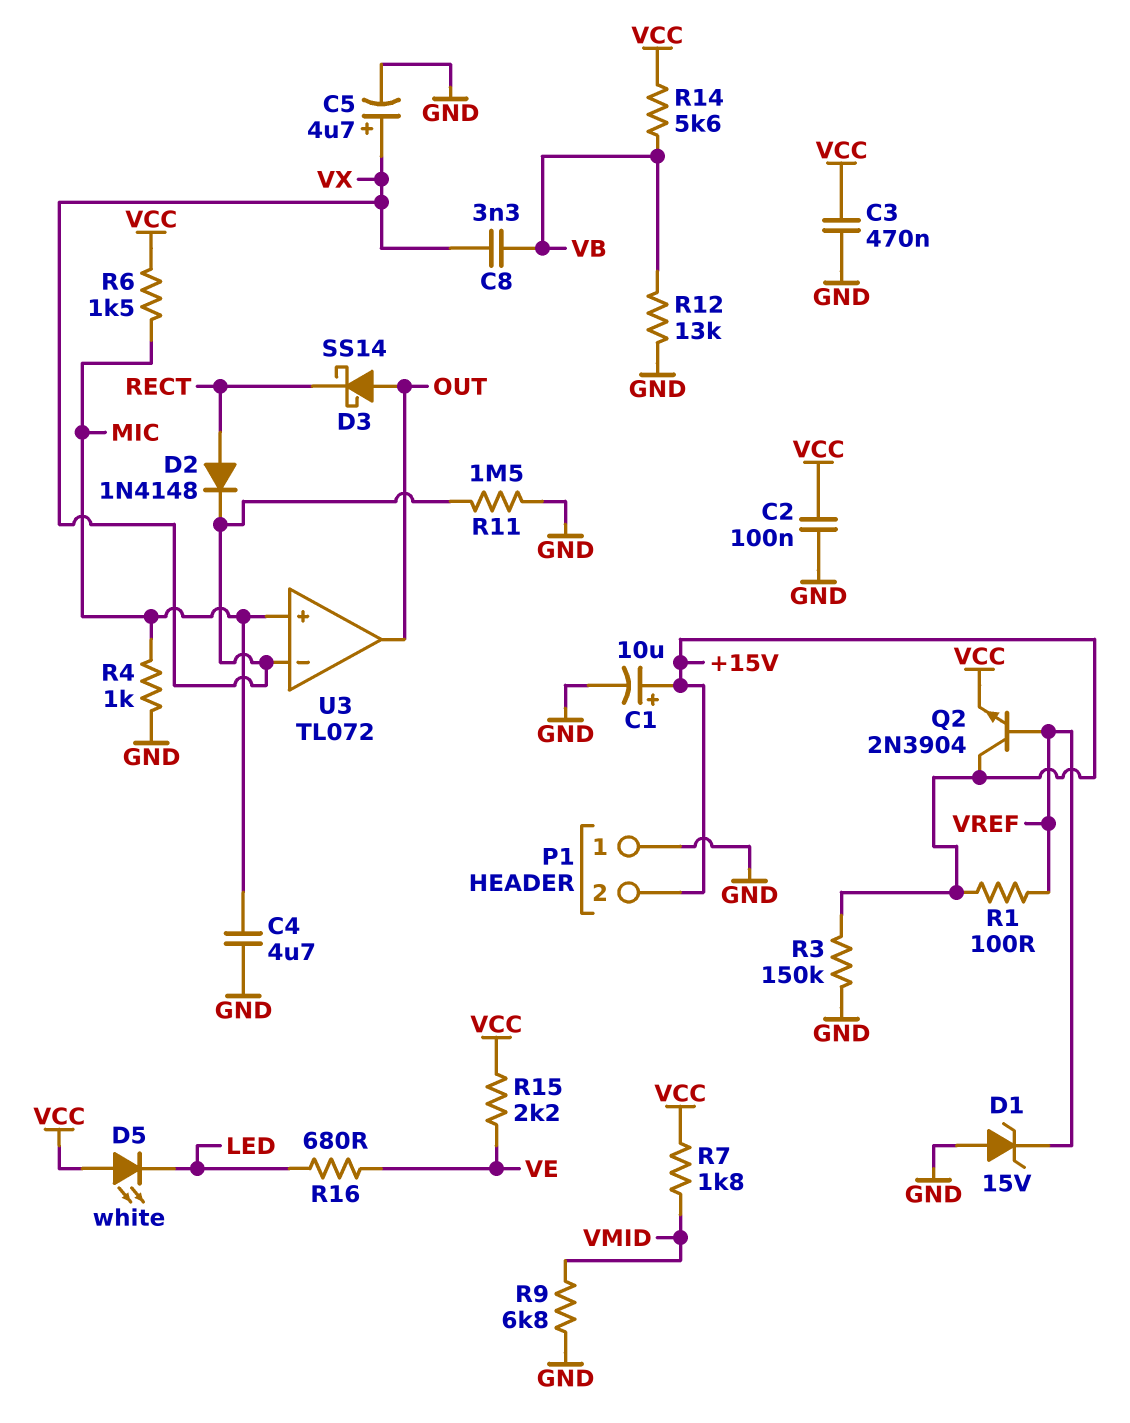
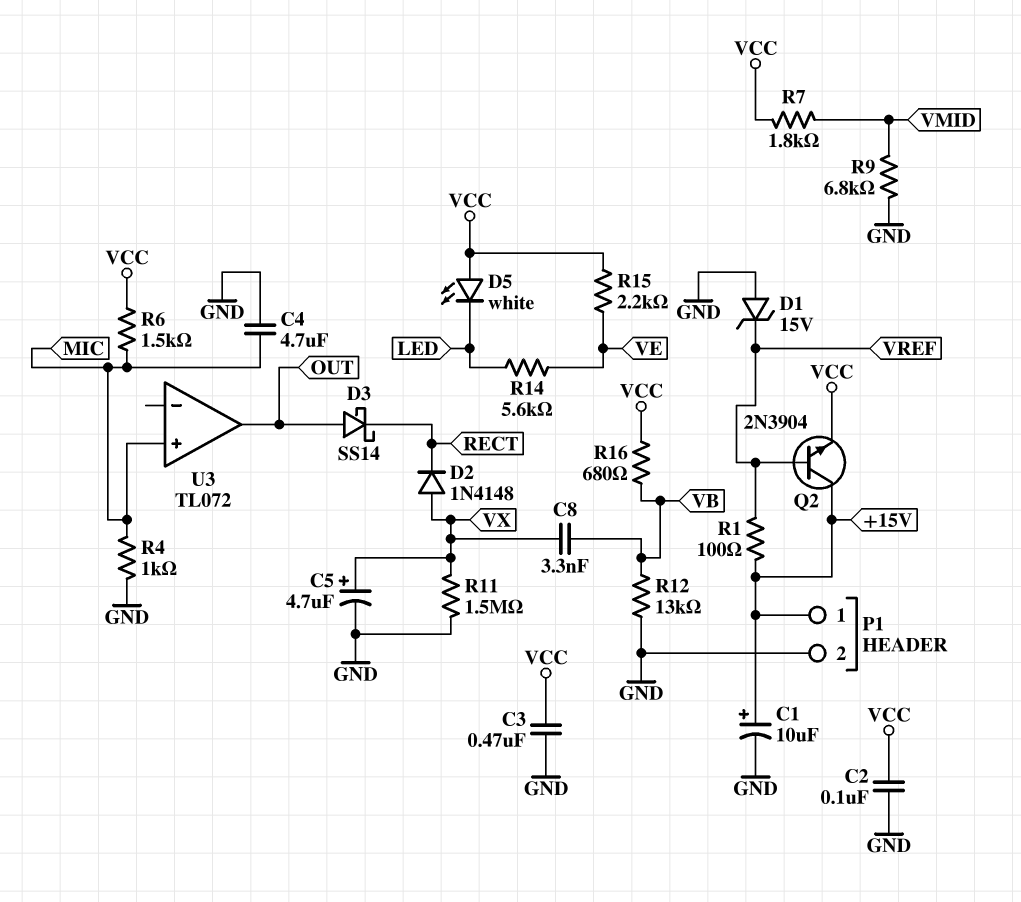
D2: diode 1N4148 (A RECT, K VX) -> diode 1N4148 (A VX, K RECT)
P1 pin 1: GND -> +15V
P1 pin 2: +15V -> GND
R3: 150k (+15V, GND) -> none
R14: 5.6k (VB, VCC) -> 5.6k (LED, VE)
R16: 680 (LED, VE) -> 680 (VB, VCC)
U3 pin in-: VX -> none

